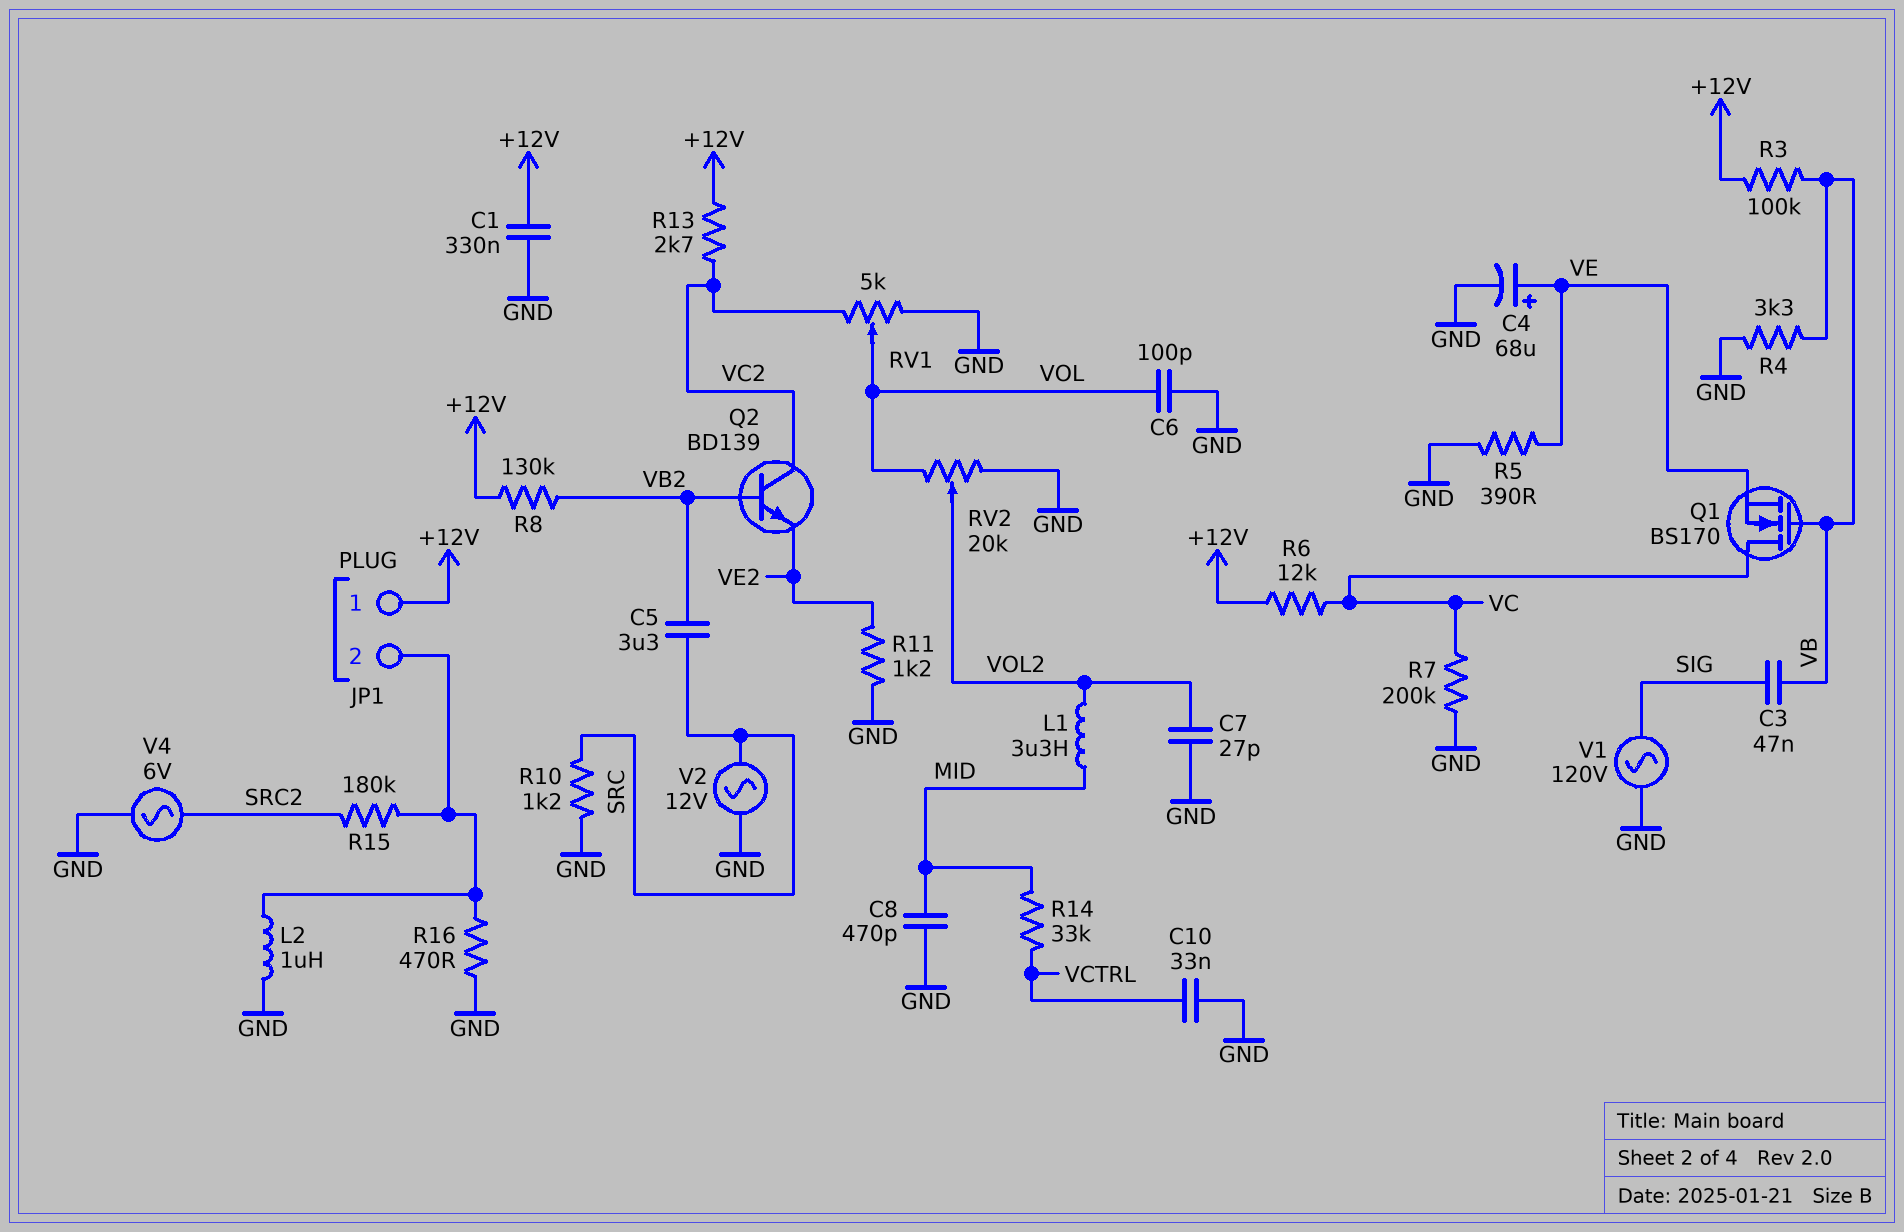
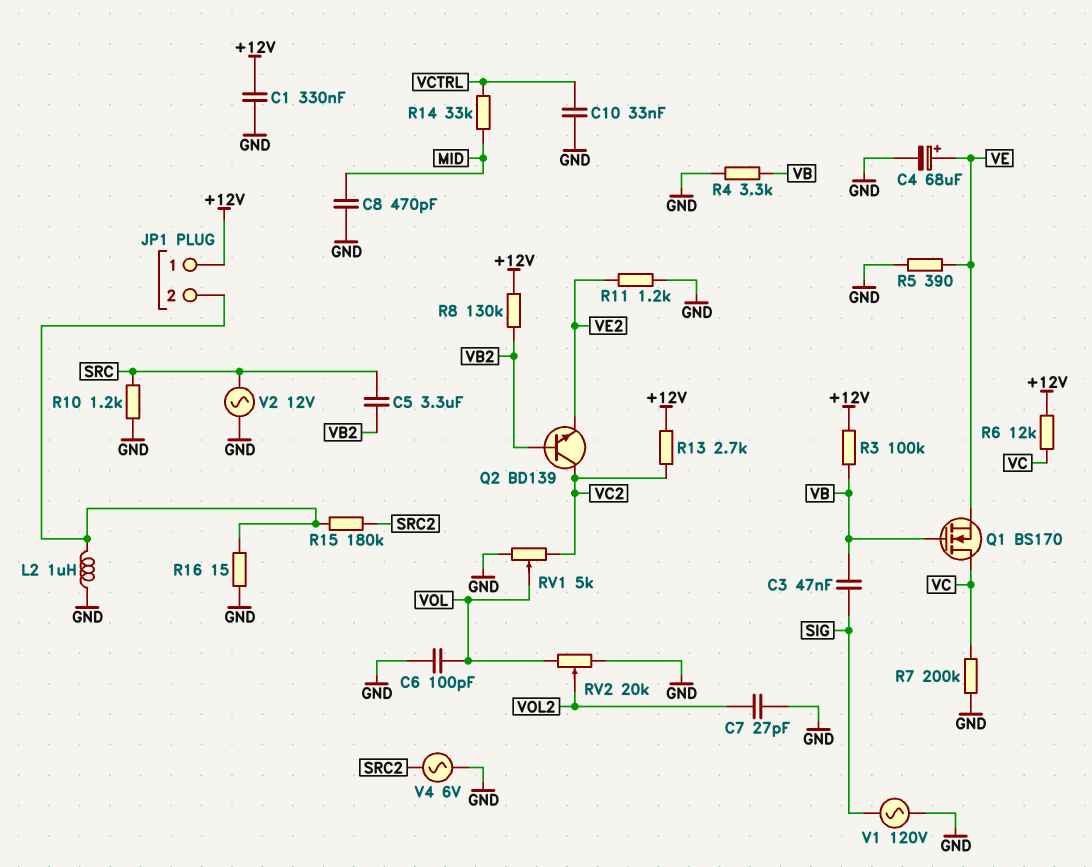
L1: 3.3uH (MID, VOL2) -> none
R16: 470 (GND, JP1/2) -> 15 (GND, JP1/2)

